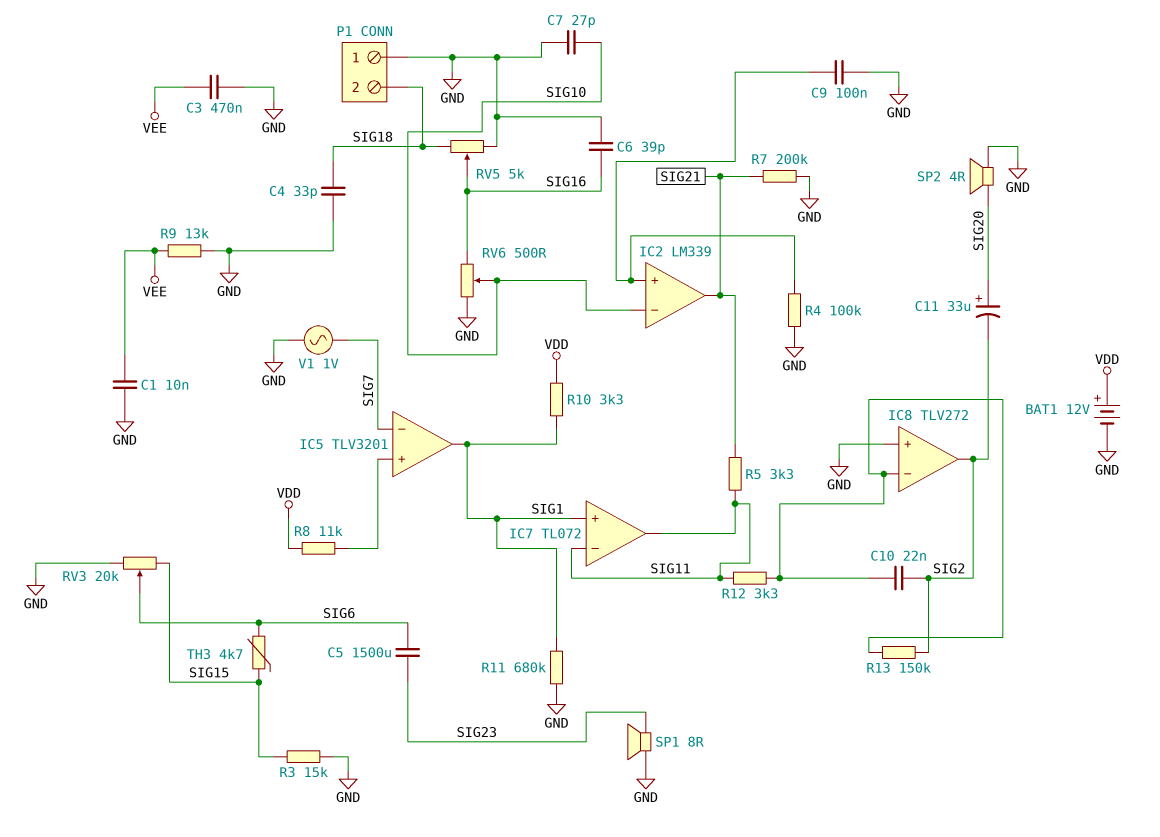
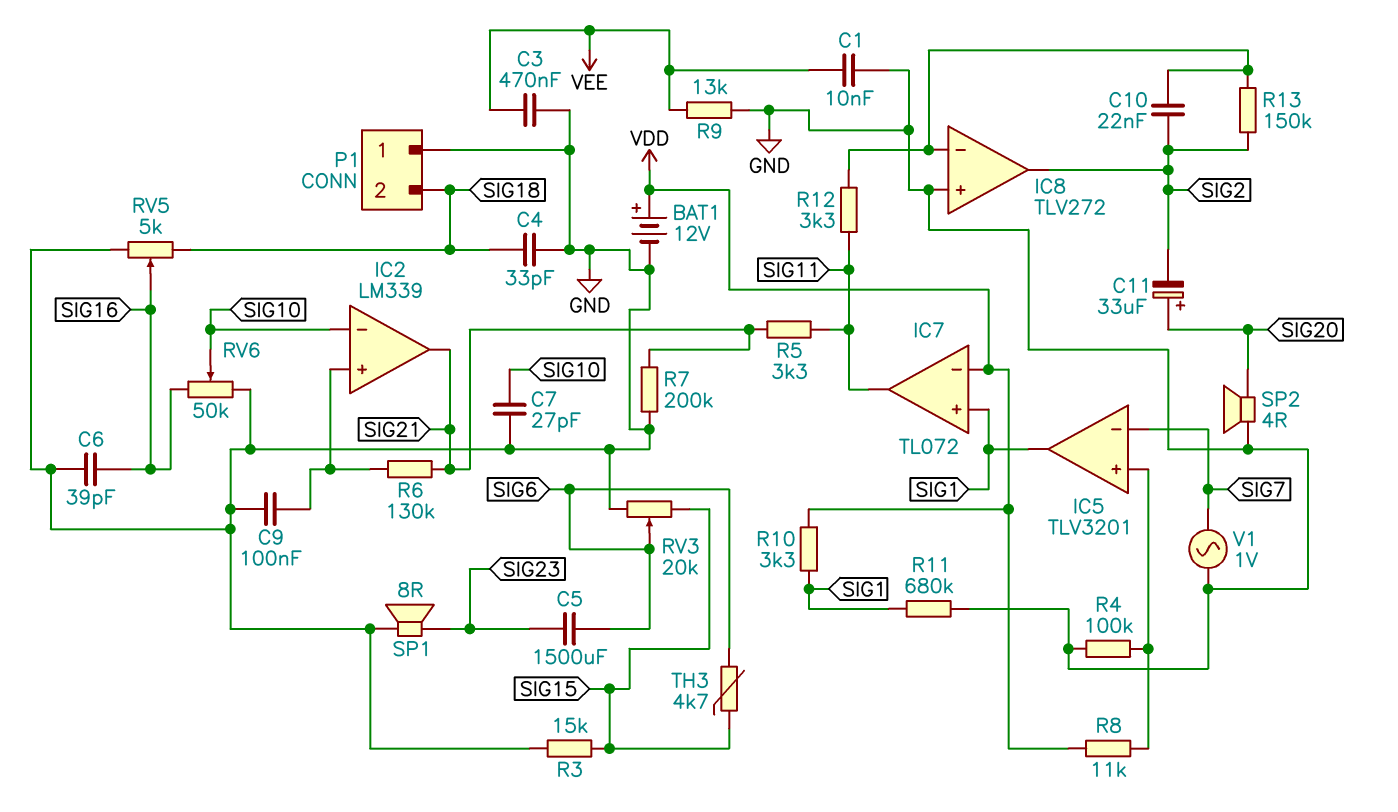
IC7 pin in-: SIG11 -> VDD
R4: 100k (GND, IC2/in+) -> 100k (GND, IC5/in+)
R6: none -> 130k (IC2/in+, SIG21)
RV6: 500 (GND, SIG16, wiper SIG10) -> 50k (GND, SIG16, wiper SIG10)

